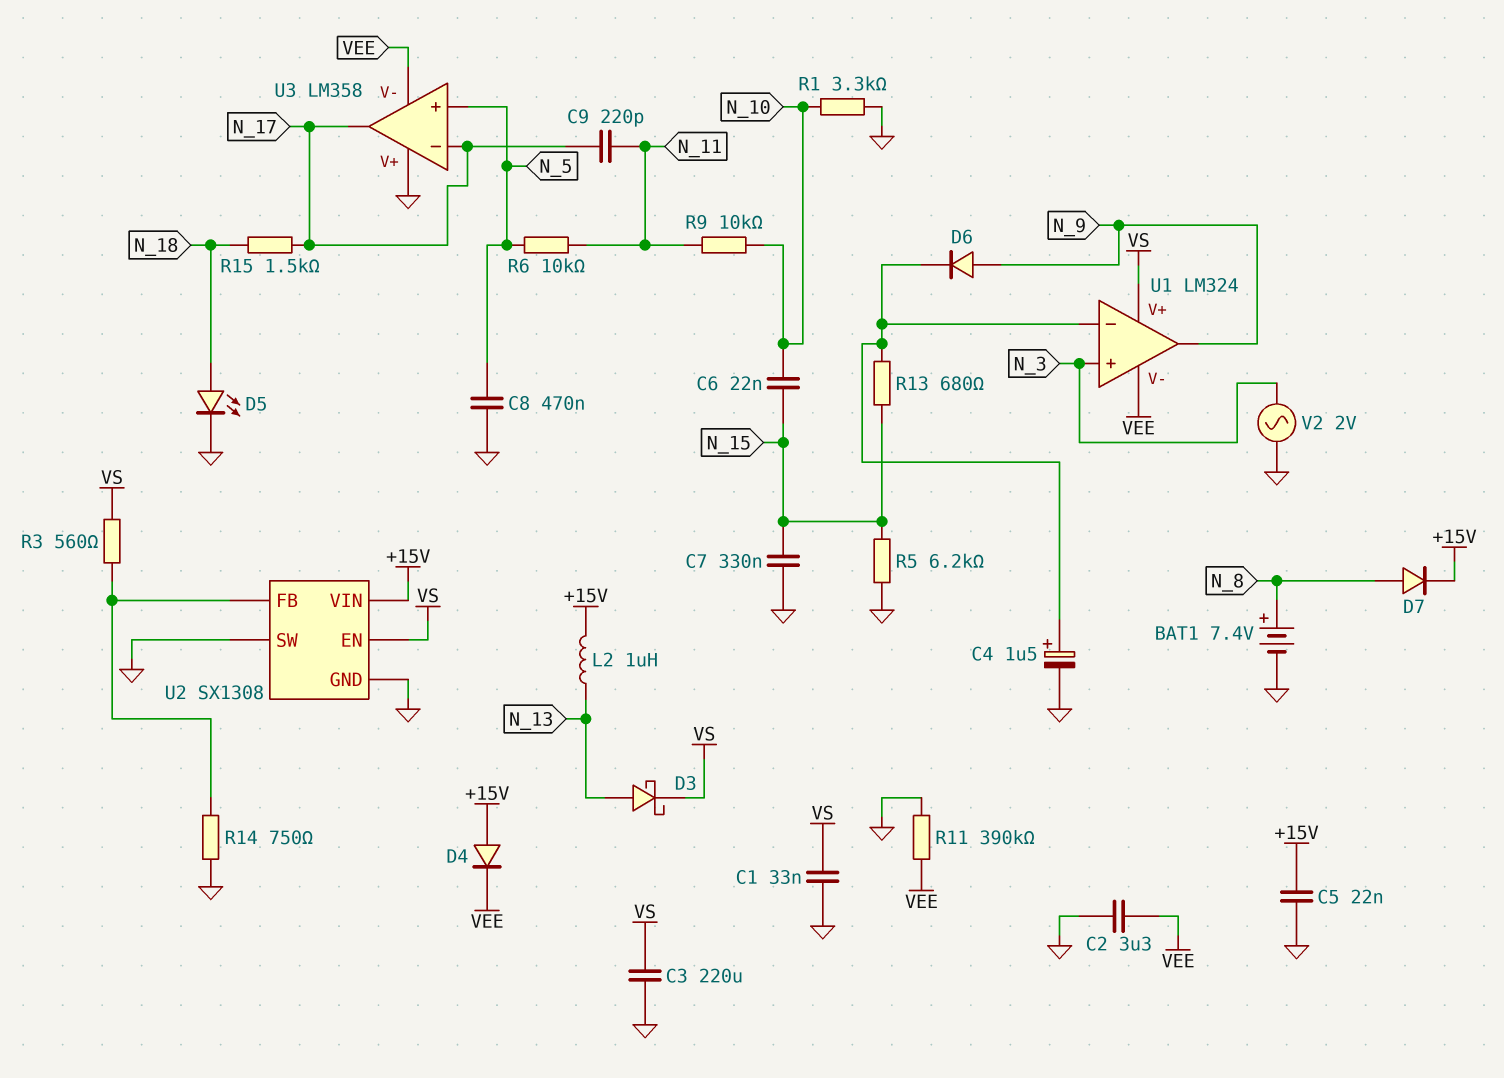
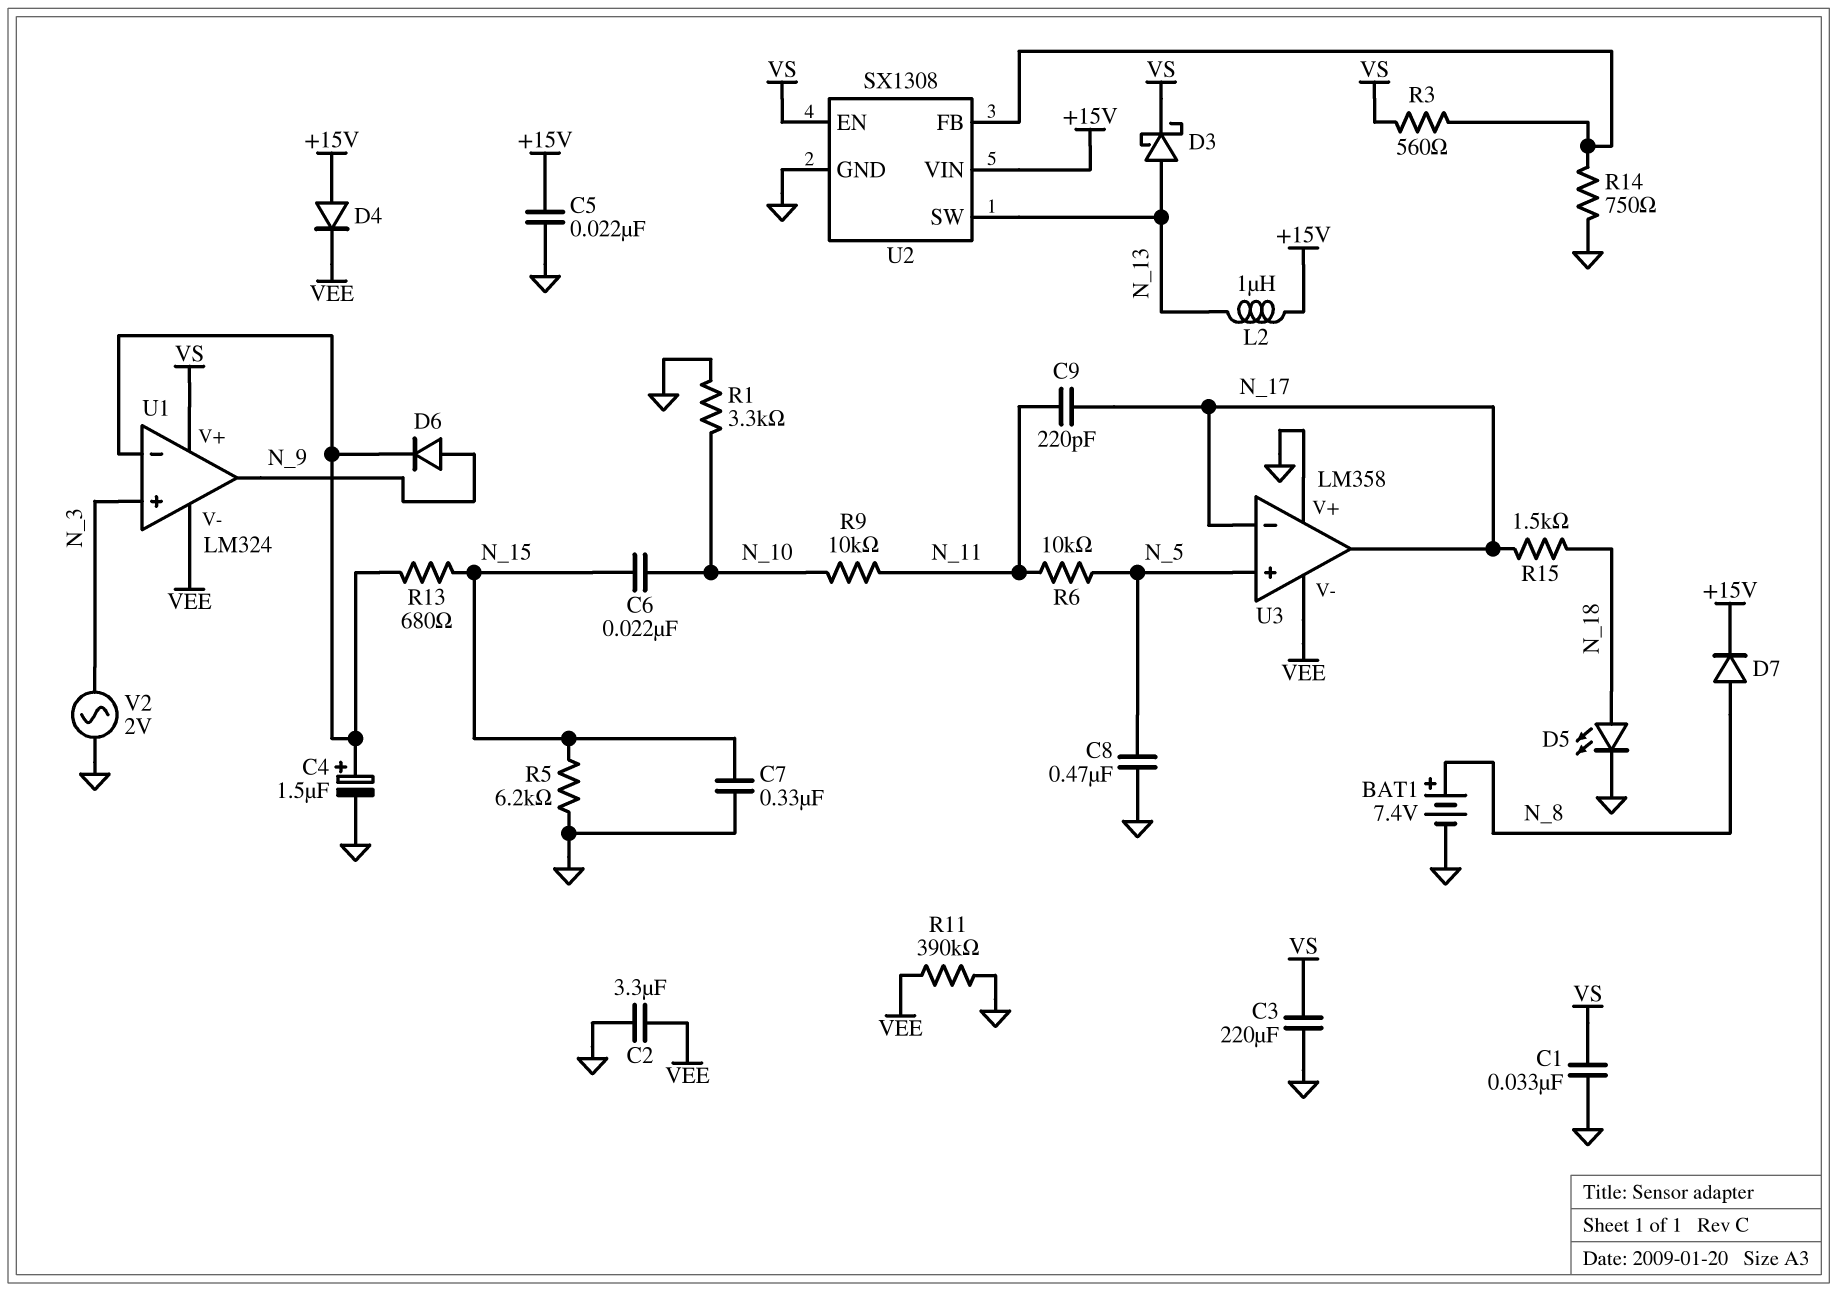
U2 pin SW: GND -> N_13

